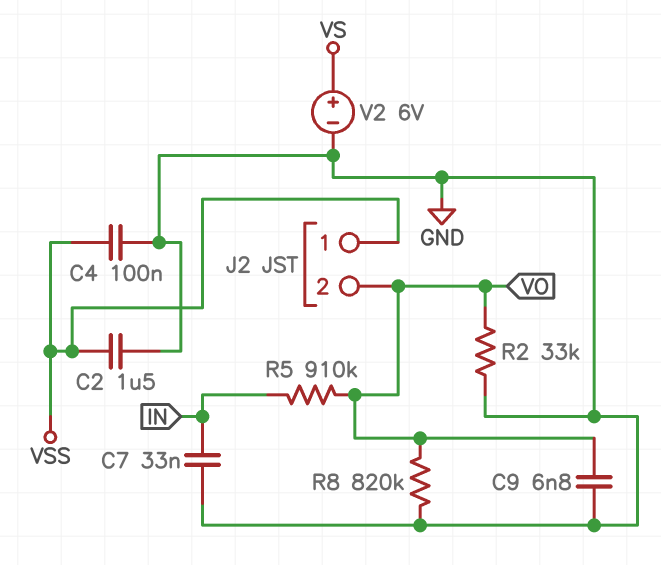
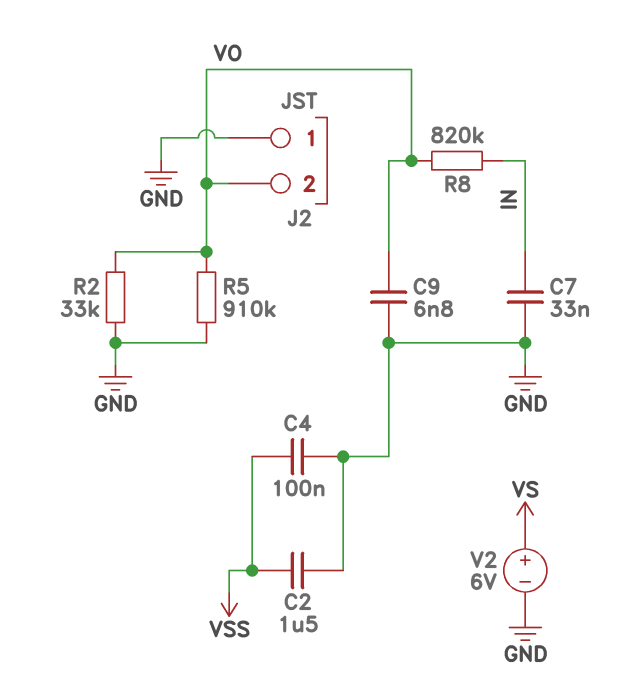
J2 pin 1: VSS -> GND
R5: 910k (IN, VO) -> 910k (GND, VO)
R8: 820k (GND, VO) -> 820k (IN, VO)

